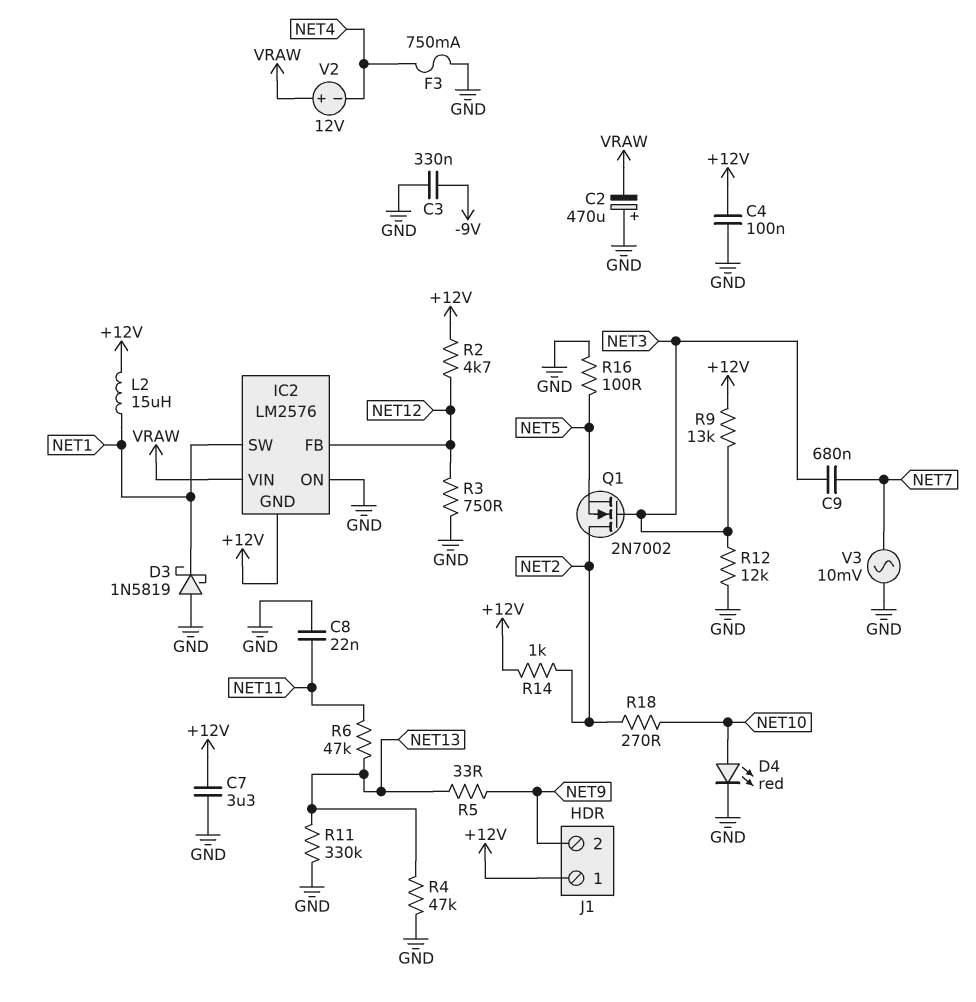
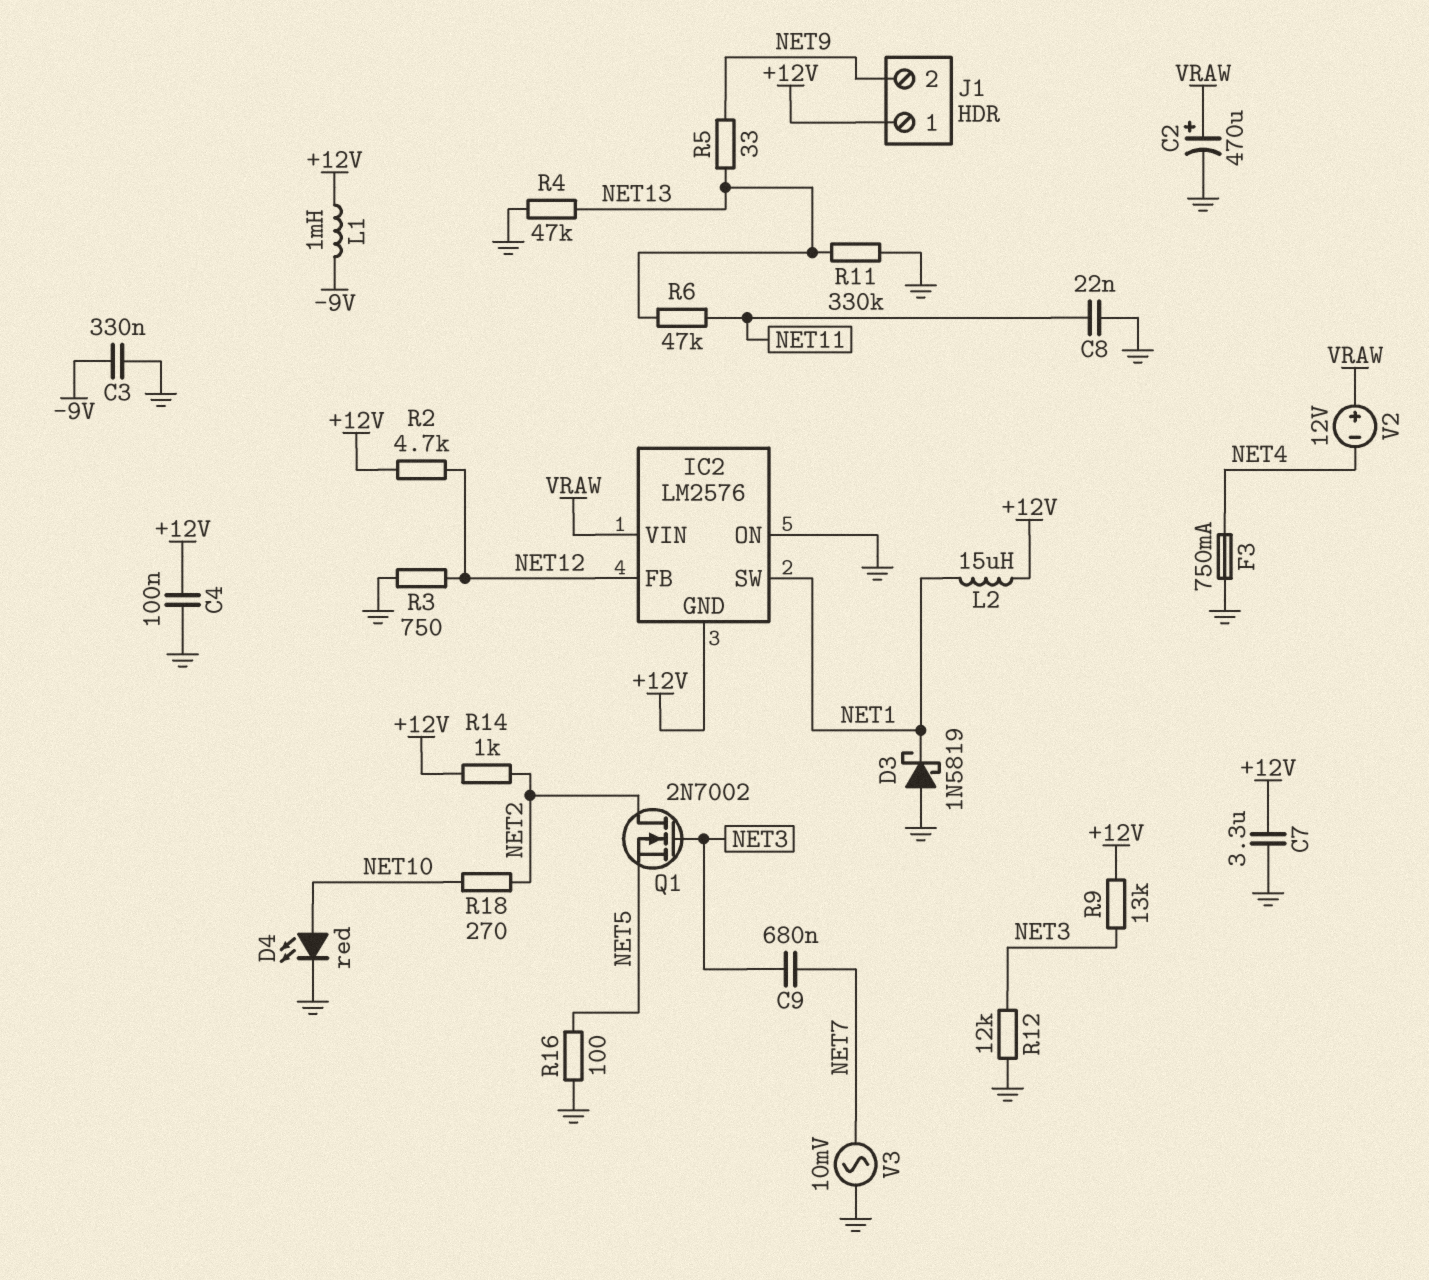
C2: 470uF (plus GND, minus VRAW) -> 470uF (plus VRAW, minus GND)
L1: none -> 1mH (+12V, -9V)

